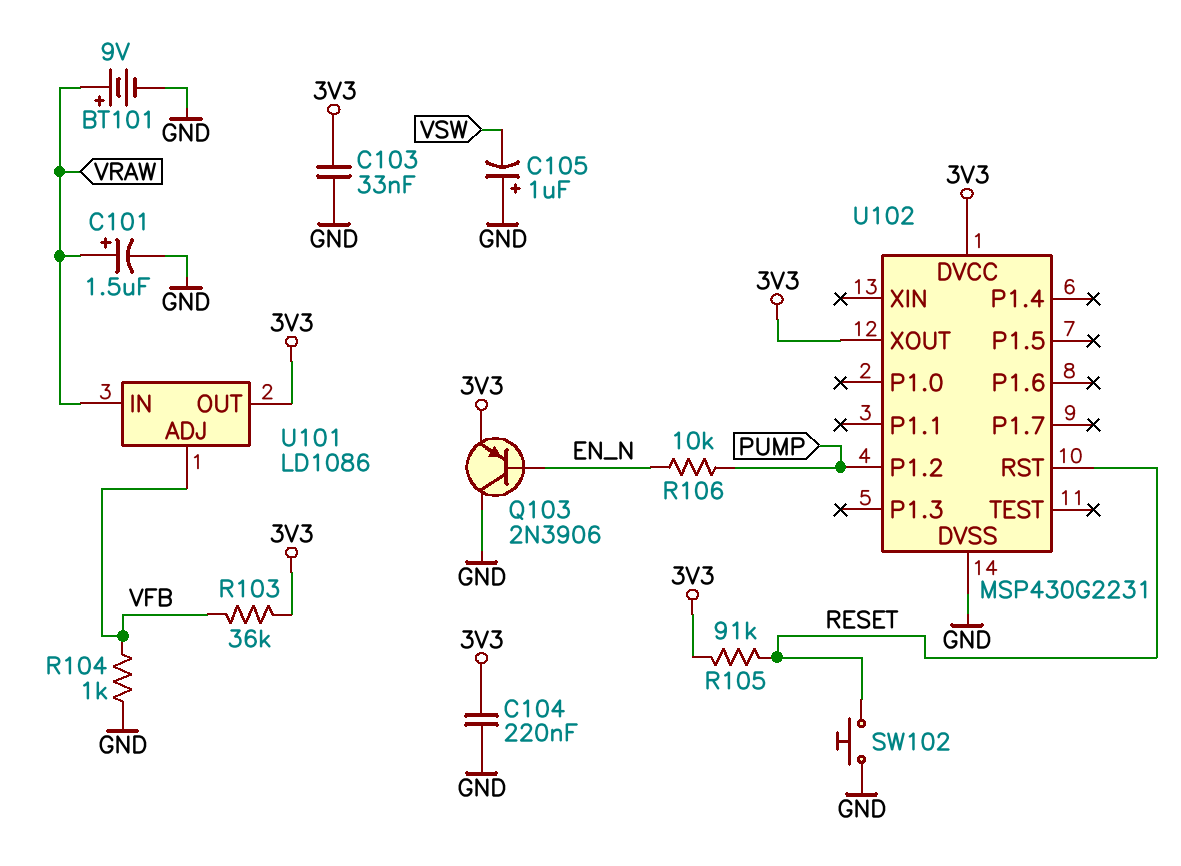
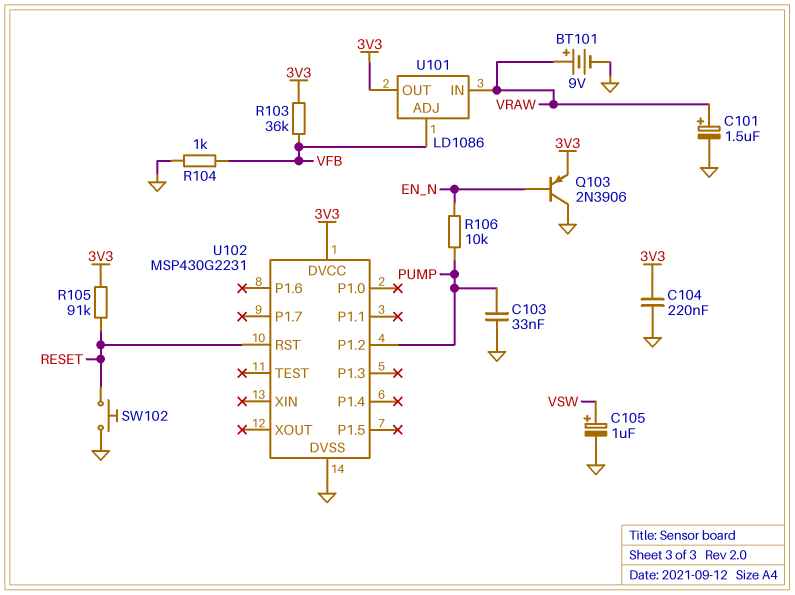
C103: 33nF (3V3, GND) -> 33nF (GND, PUMP)
C105: 1uF (plus GND, minus VSW) -> 1uF (plus VSW, minus GND)
U102 pin XOUT: 3V3 -> none

